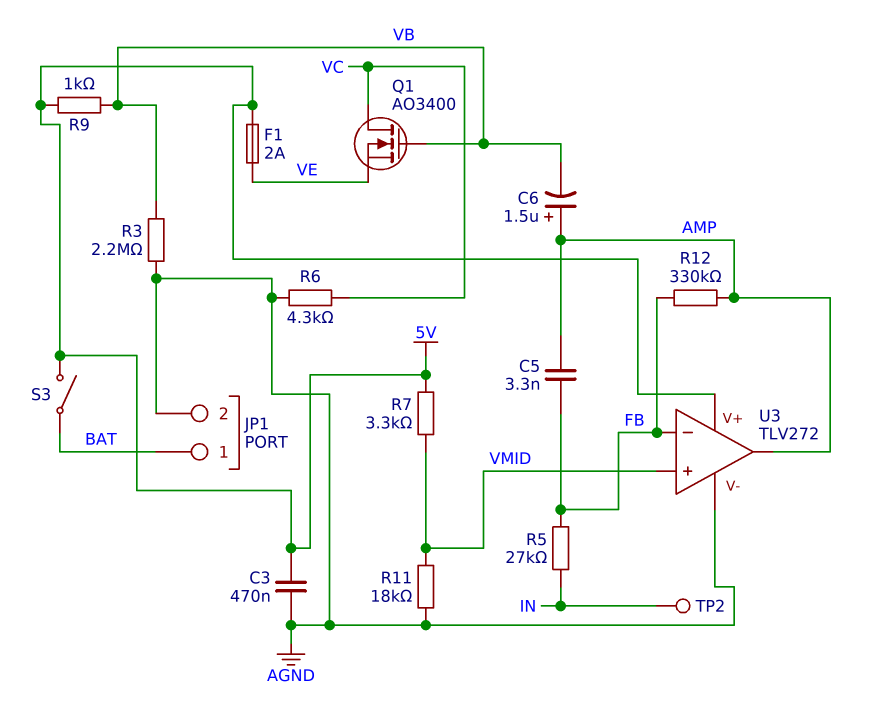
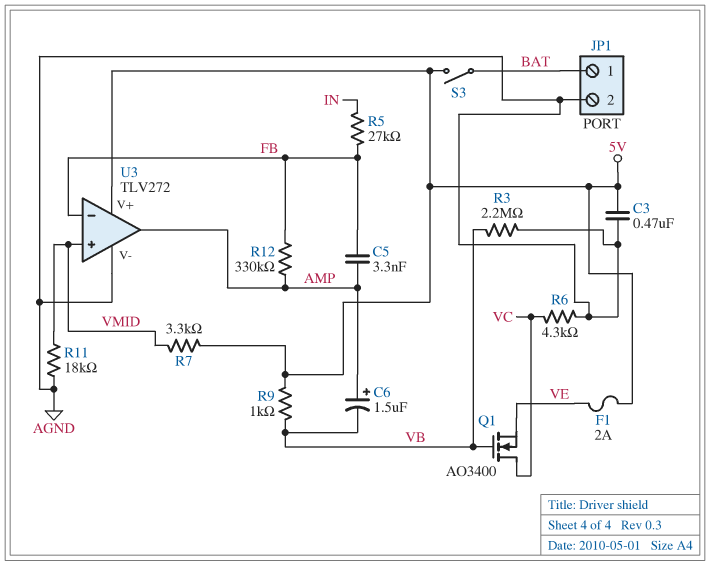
TP2: test point (IN) -> none

